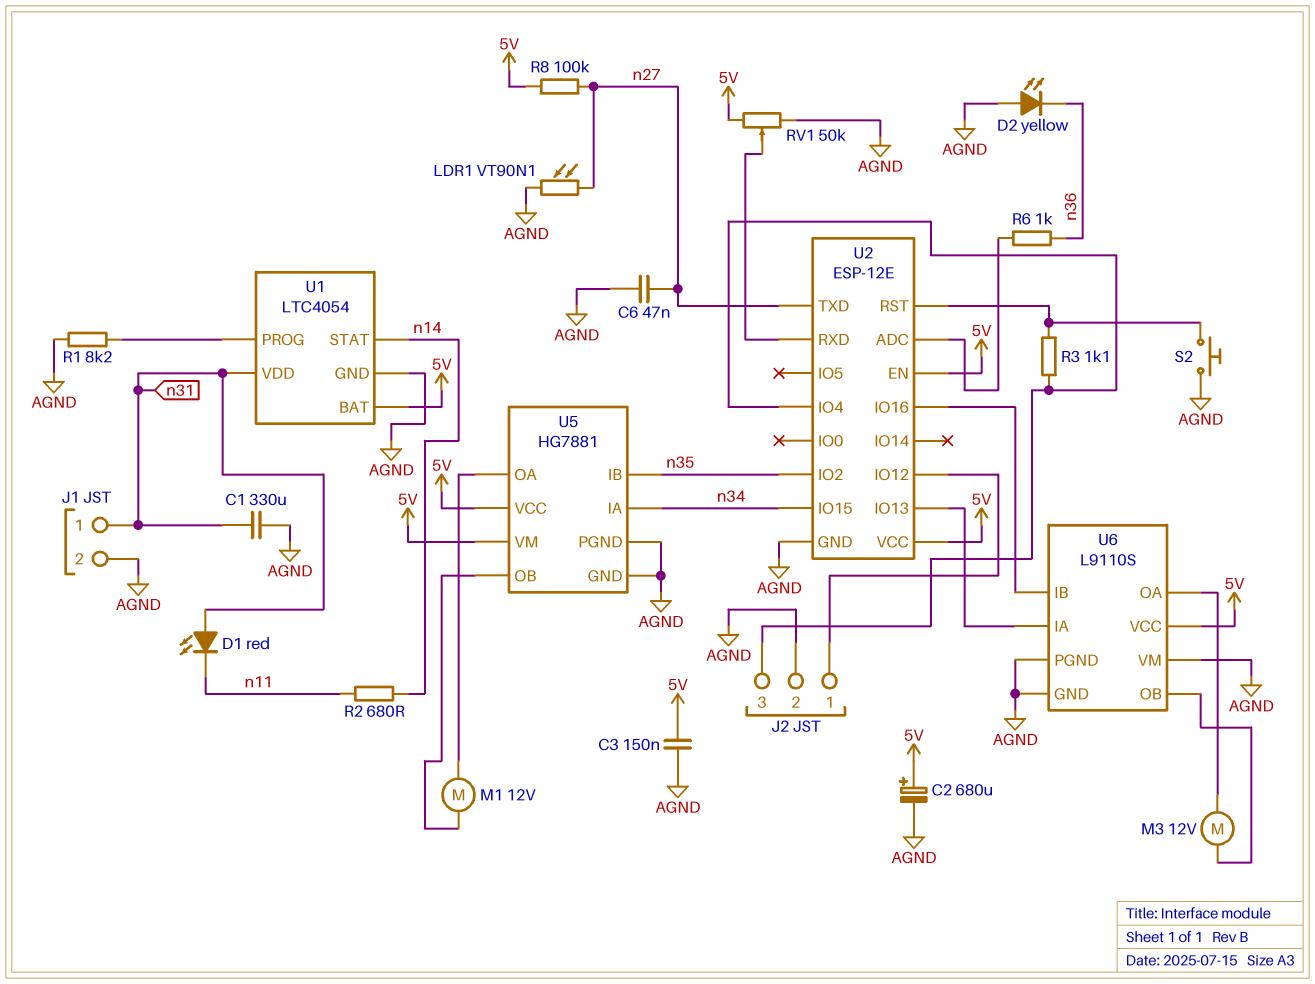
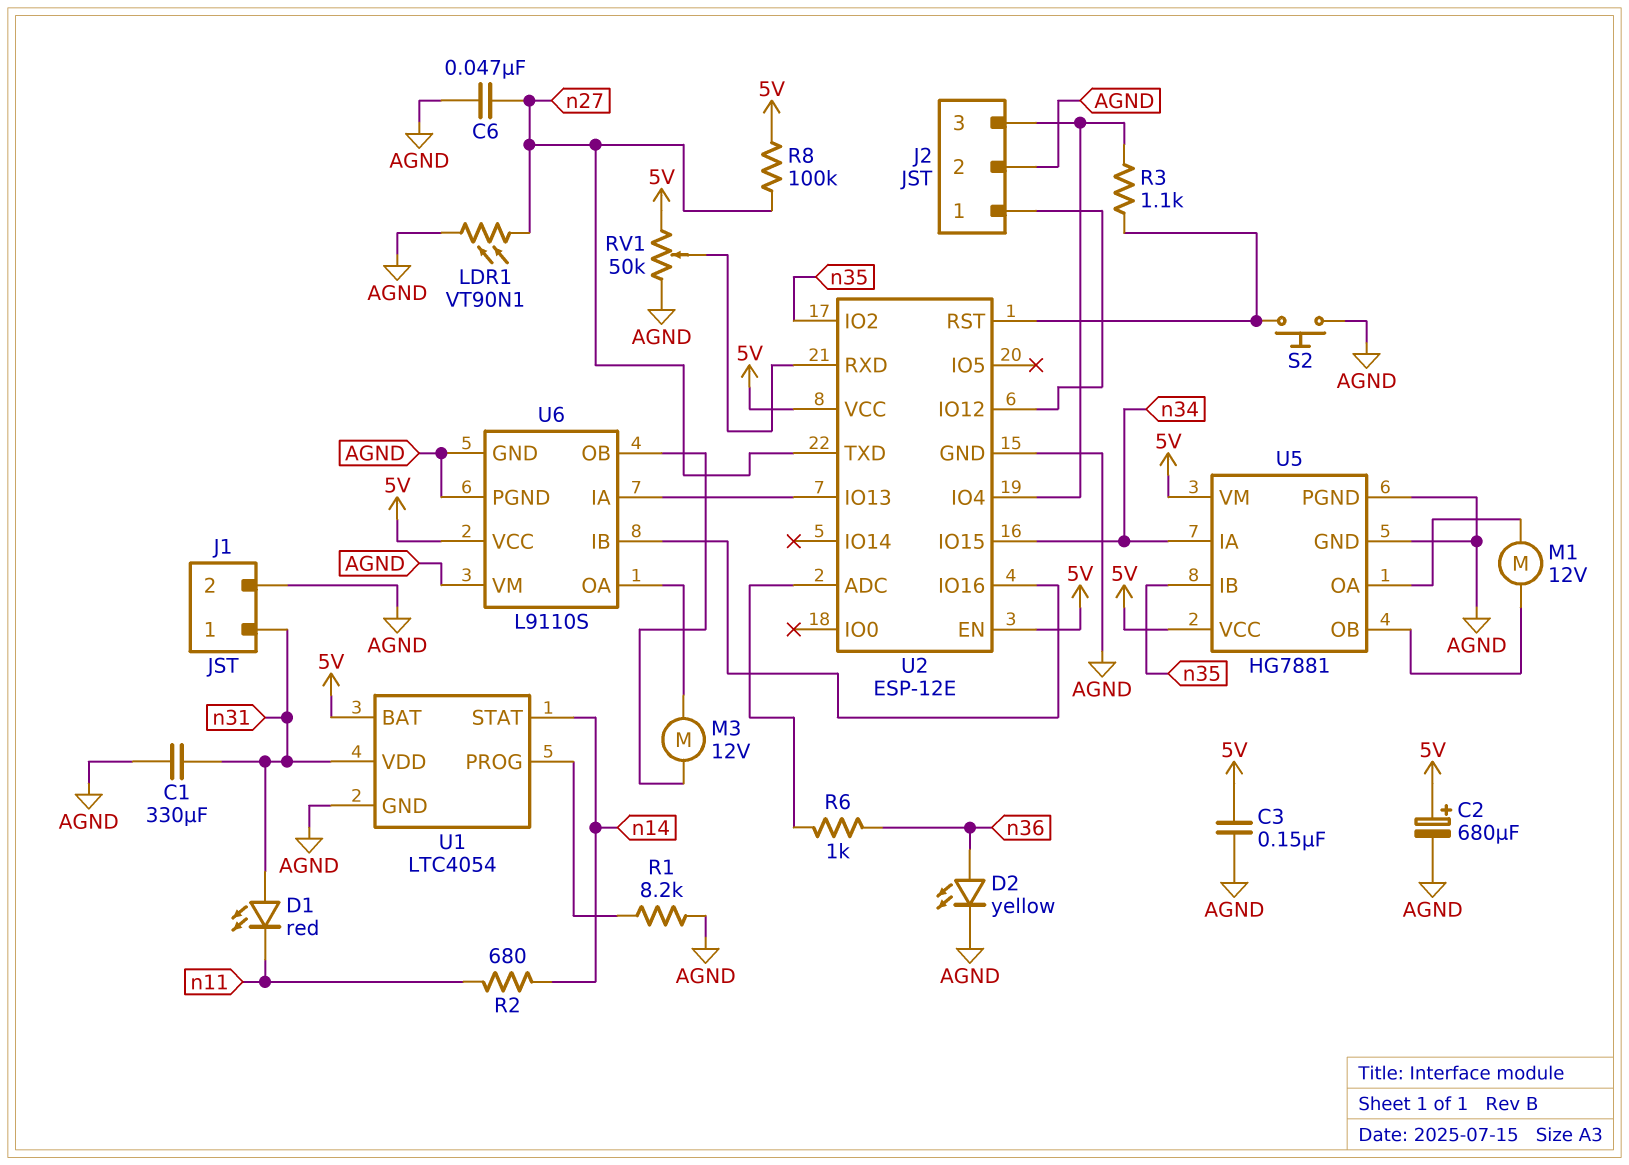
D2: LED yellow (A AGND, K n36) -> LED yellow (A n36, K AGND)

